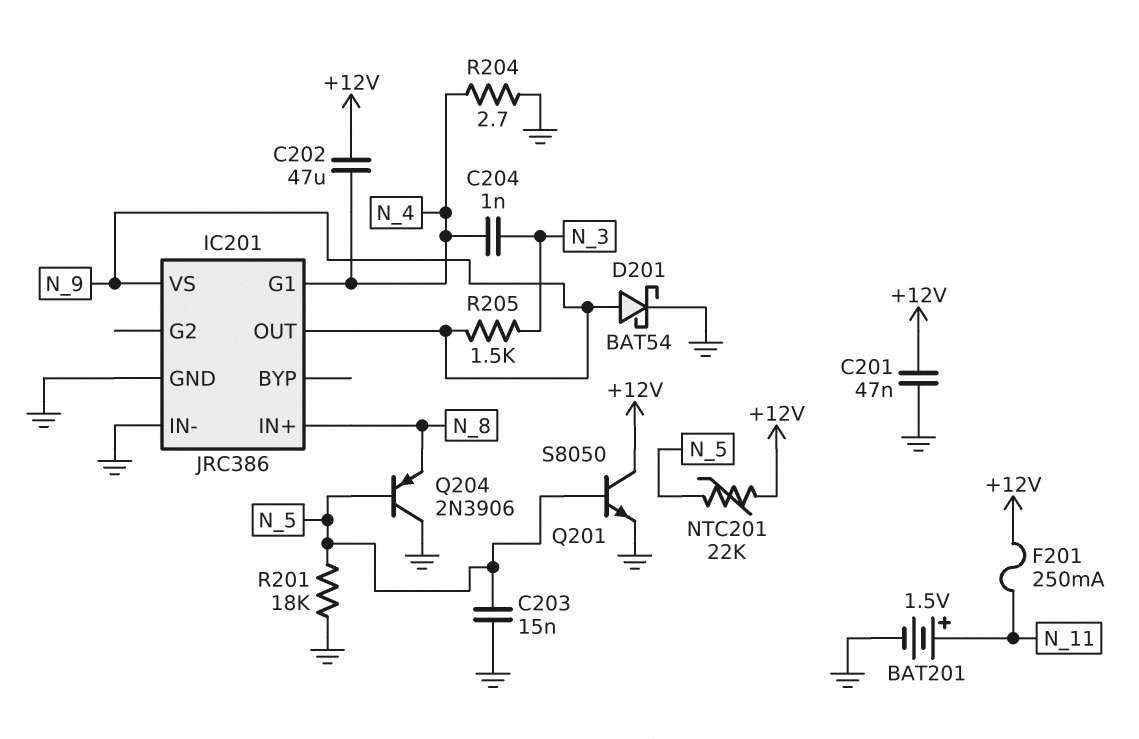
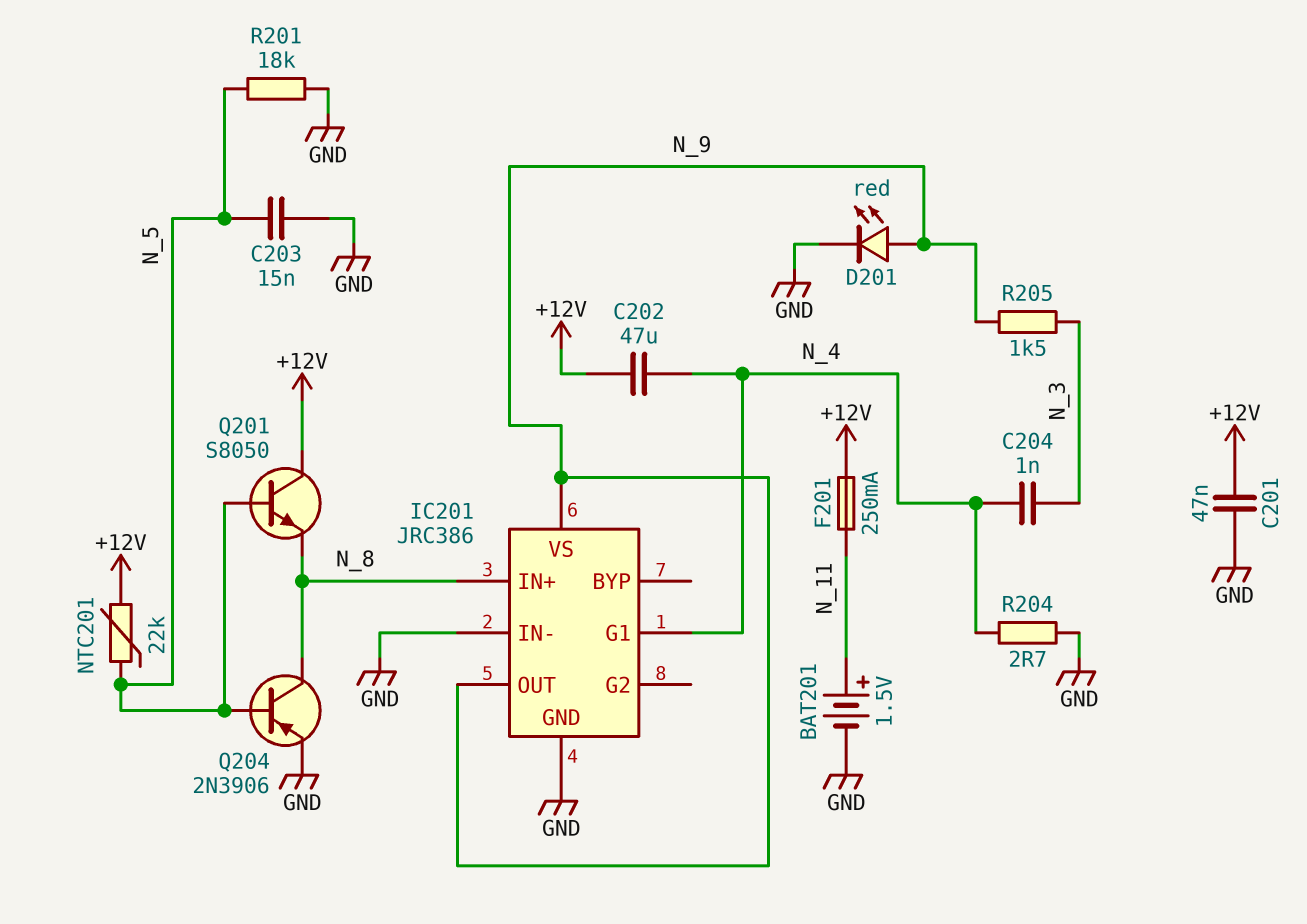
D201: schottky BAT54 (A N_9, K GND) -> LED red (A N_9, K GND)
Q201: NPN S8050 (B N_5, C +12V, E GND) -> NPN S8050 (B N_5, C +12V, E N_8)
Q204: PNP 2N3906 (B N_5, C GND, E N_8) -> PNP 2N3906 (B N_5, C N_8, E GND)

